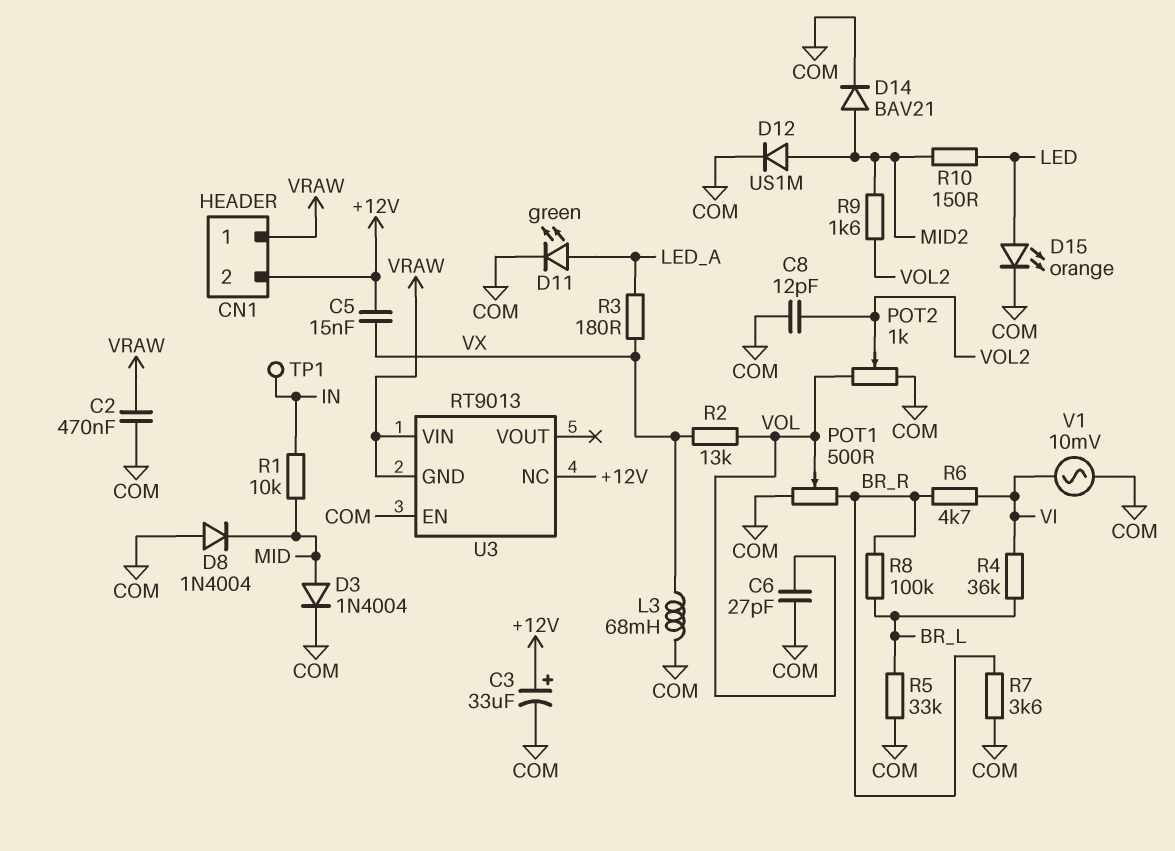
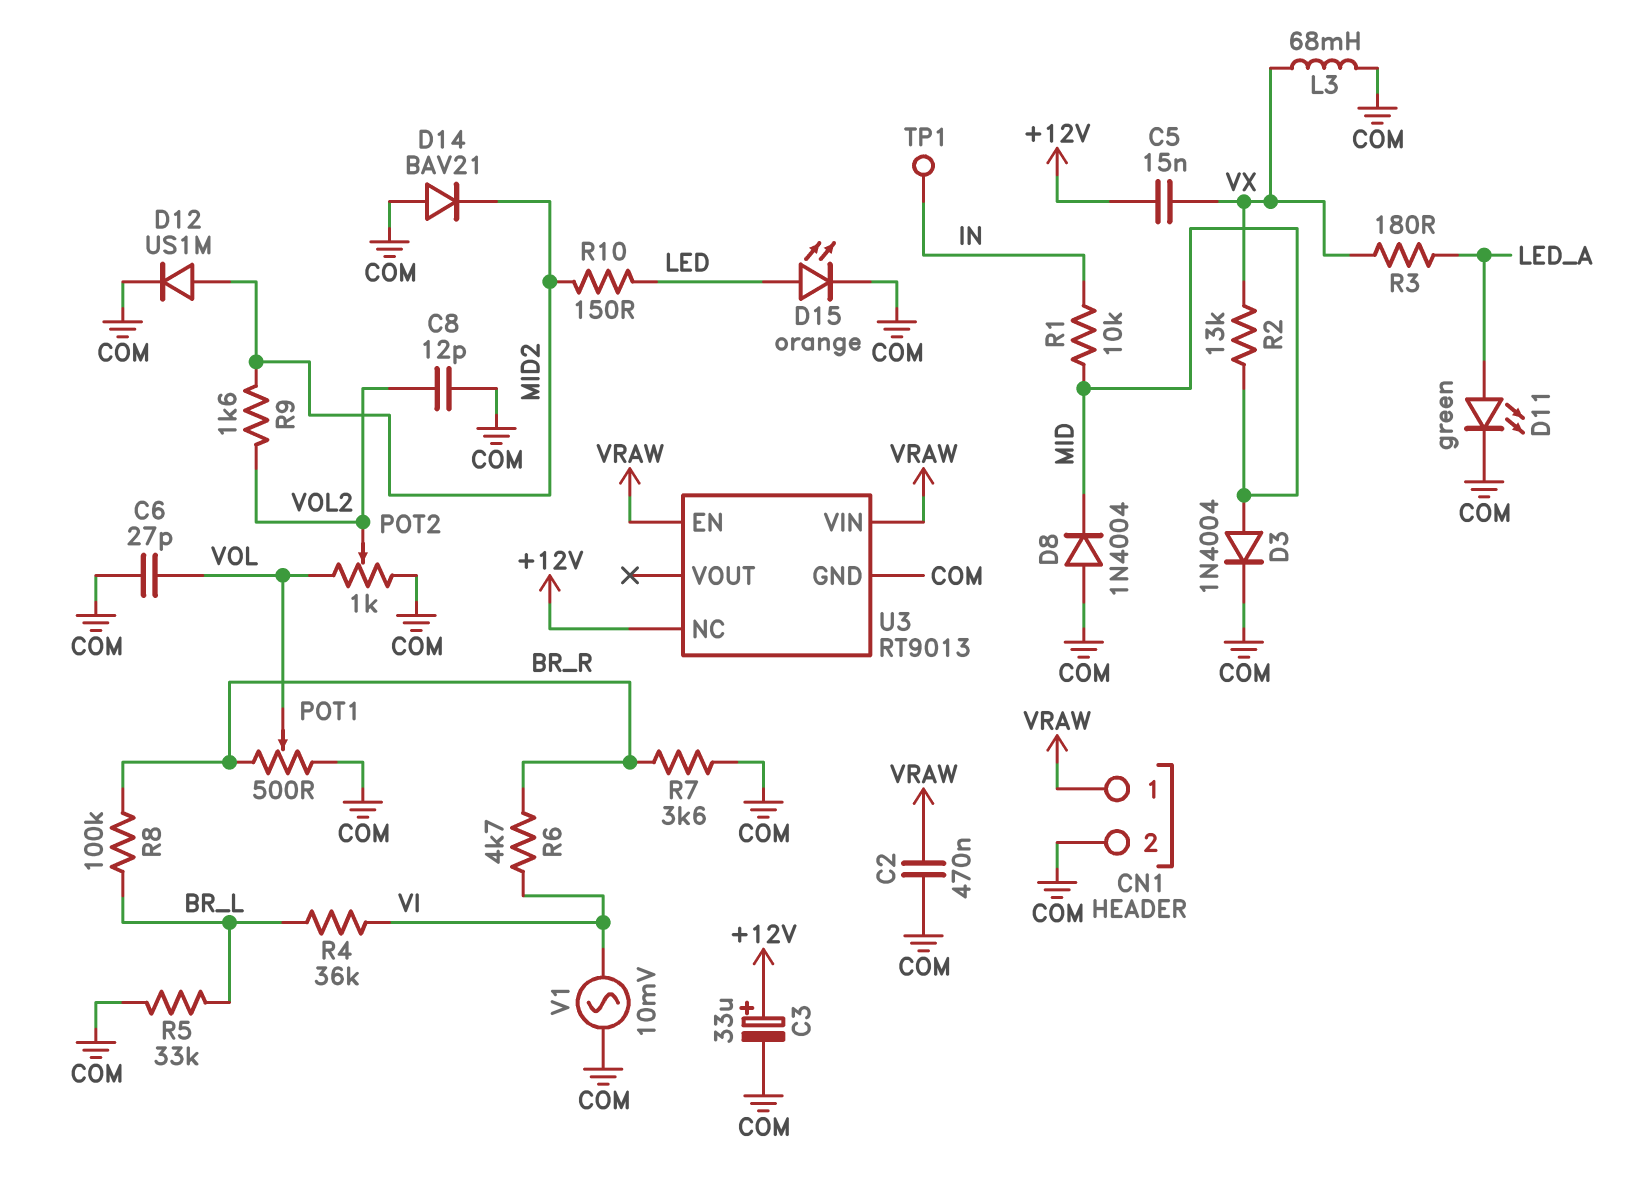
CN1 pin 2: +12V -> COM
D14: diode BAV21 (A MID2, K COM) -> diode BAV21 (A COM, K MID2)
R2: 13k (VOL, VX) -> 13k (MID, VX)
U3 pin EN: COM -> VRAW
U3 pin GND: VRAW -> COM

